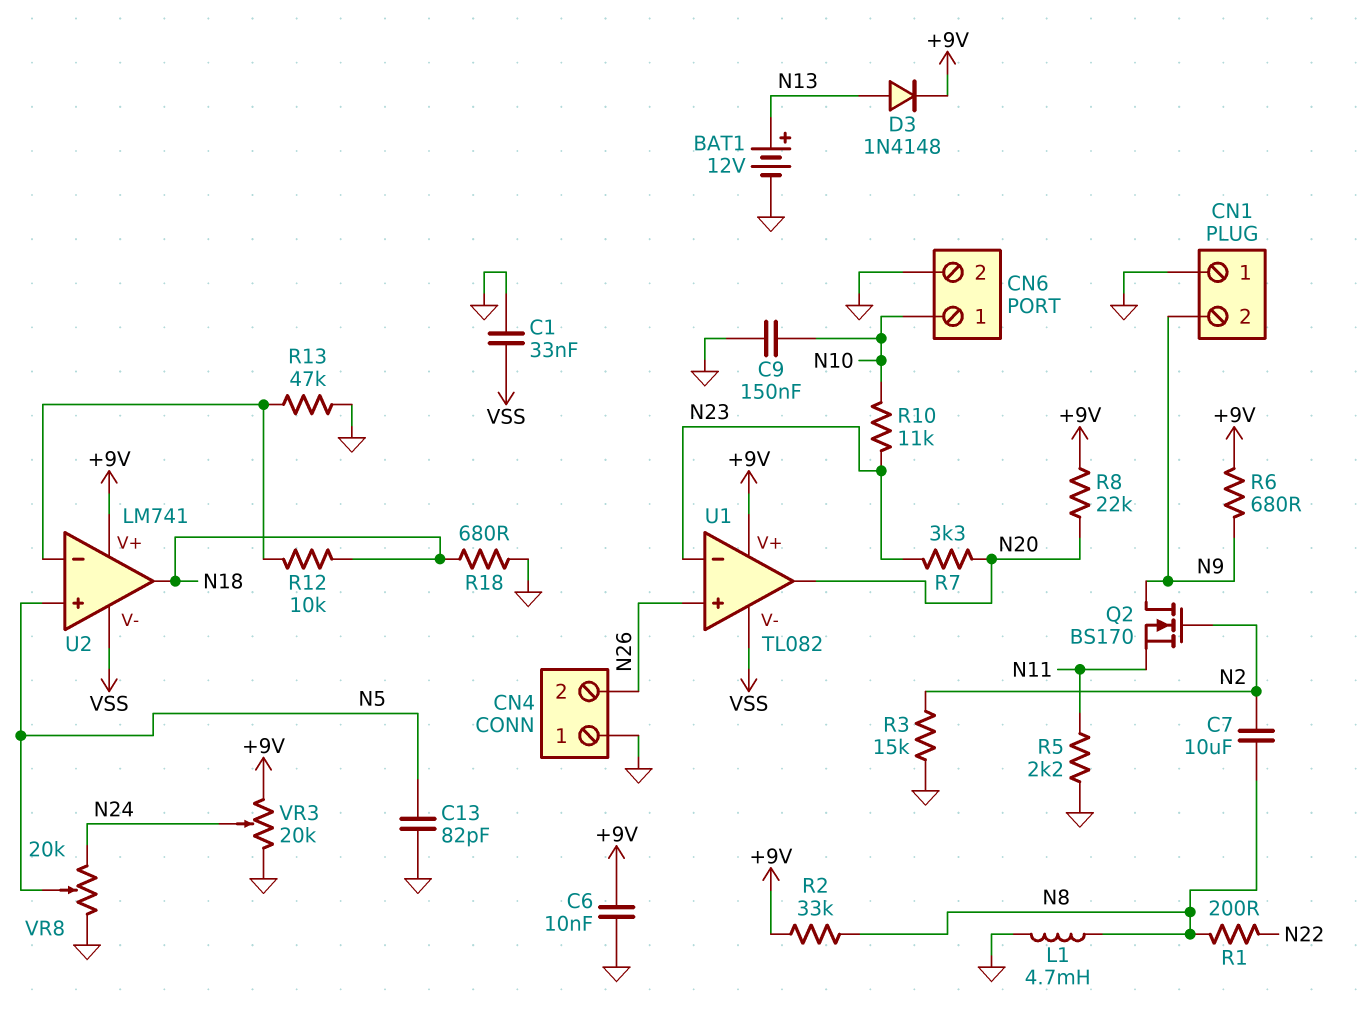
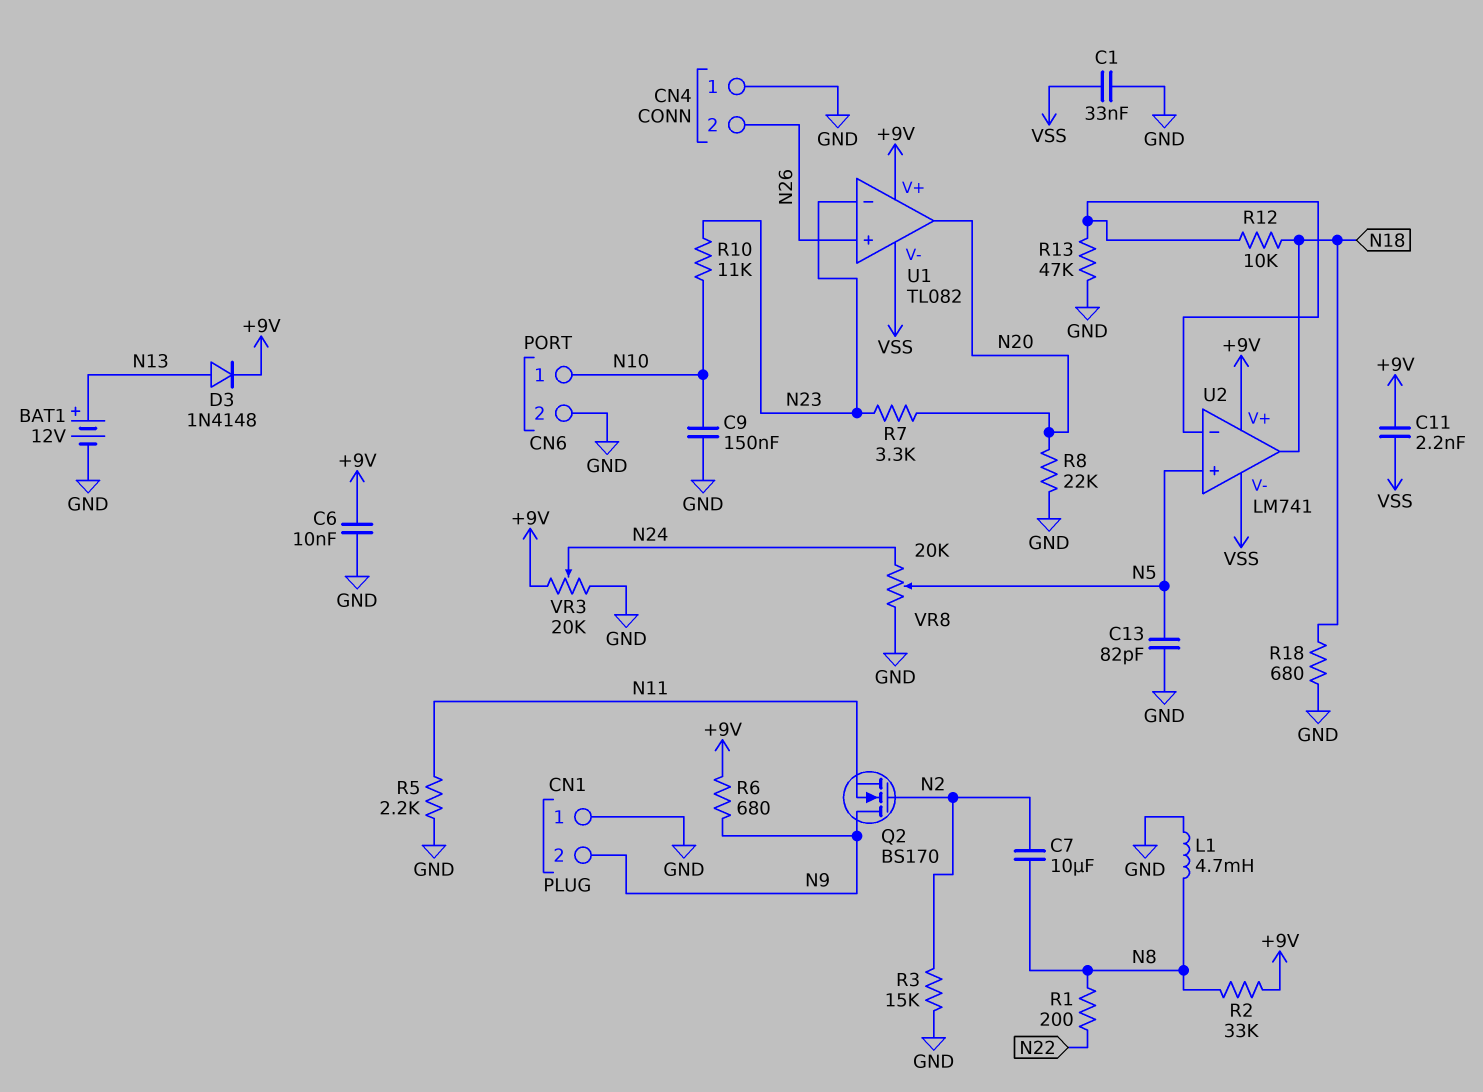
C11: none -> 2.2nF (+9V, VSS)
R8: 22k (+9V, N20) -> 22k (GND, N20)

